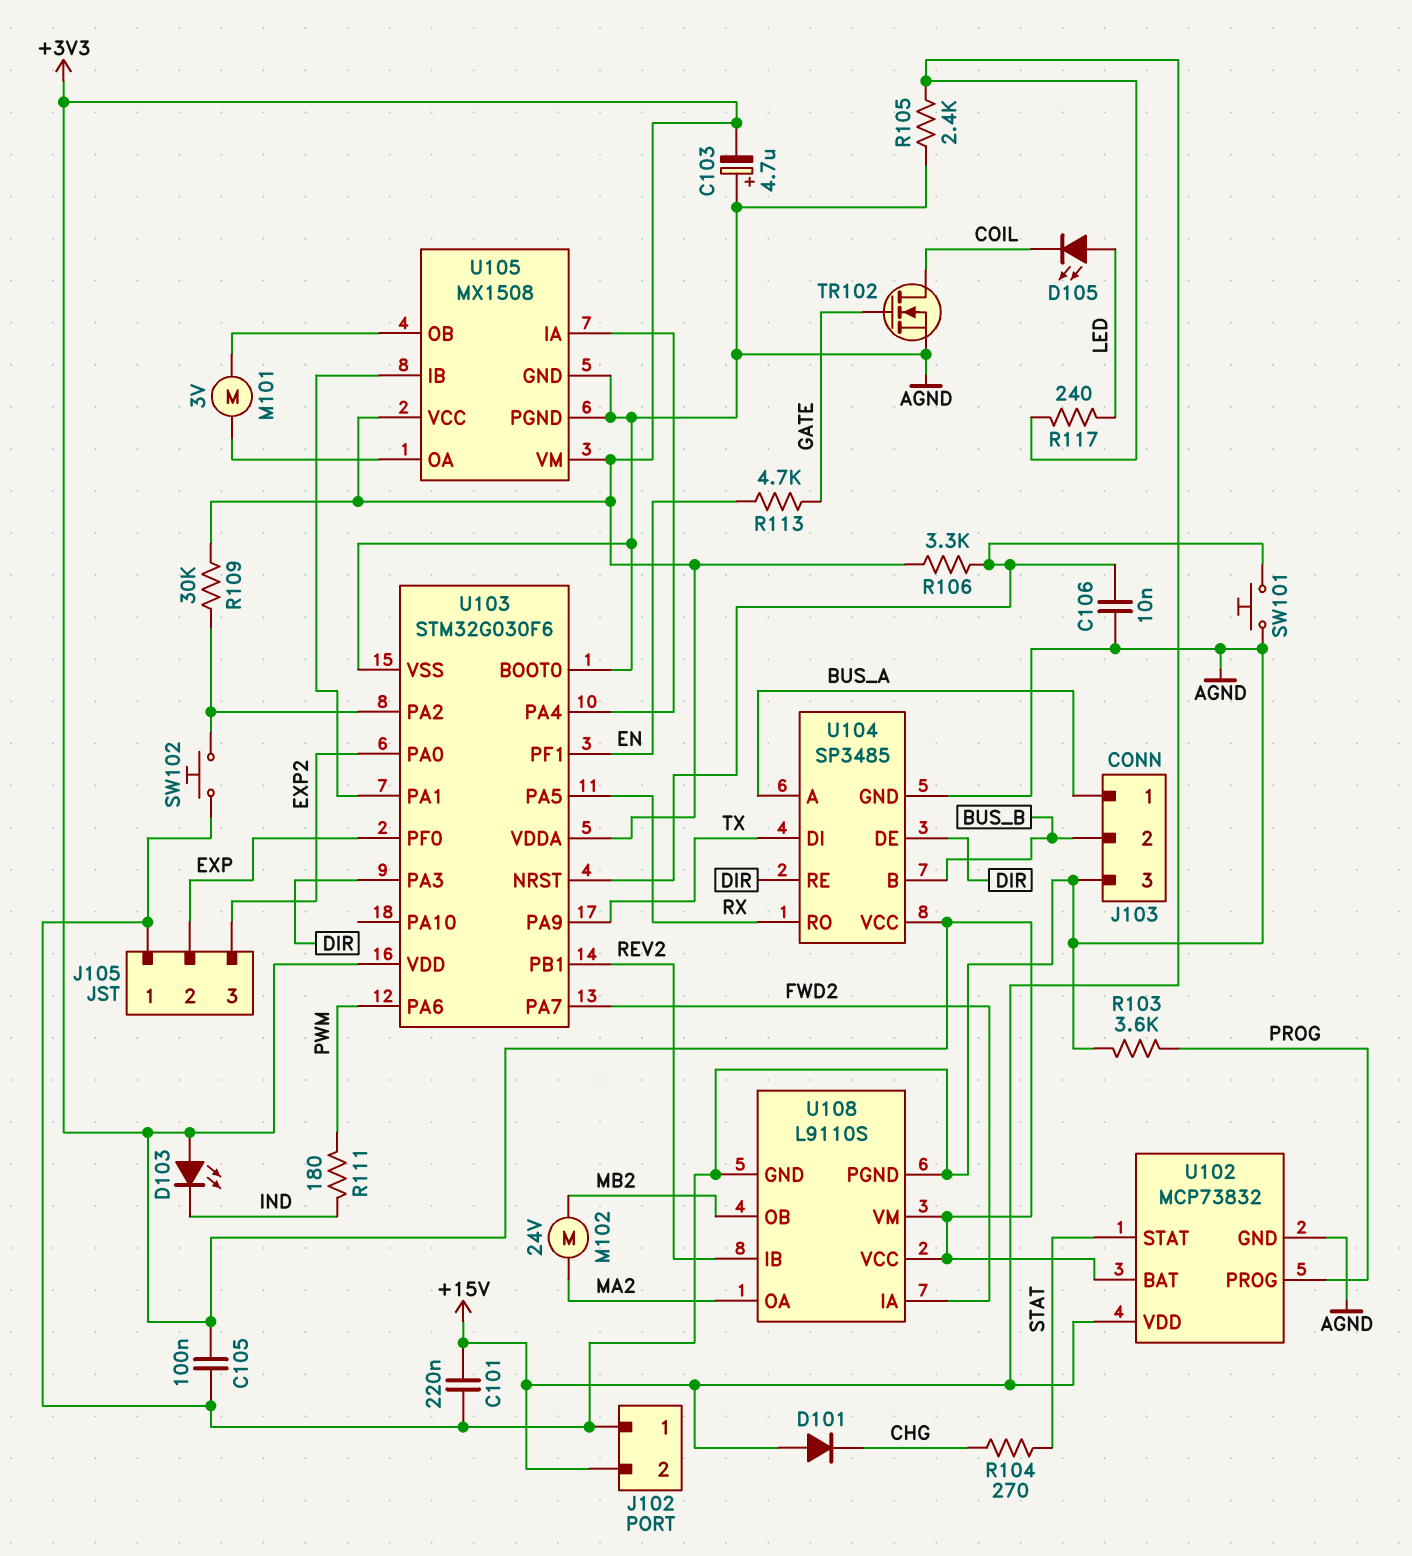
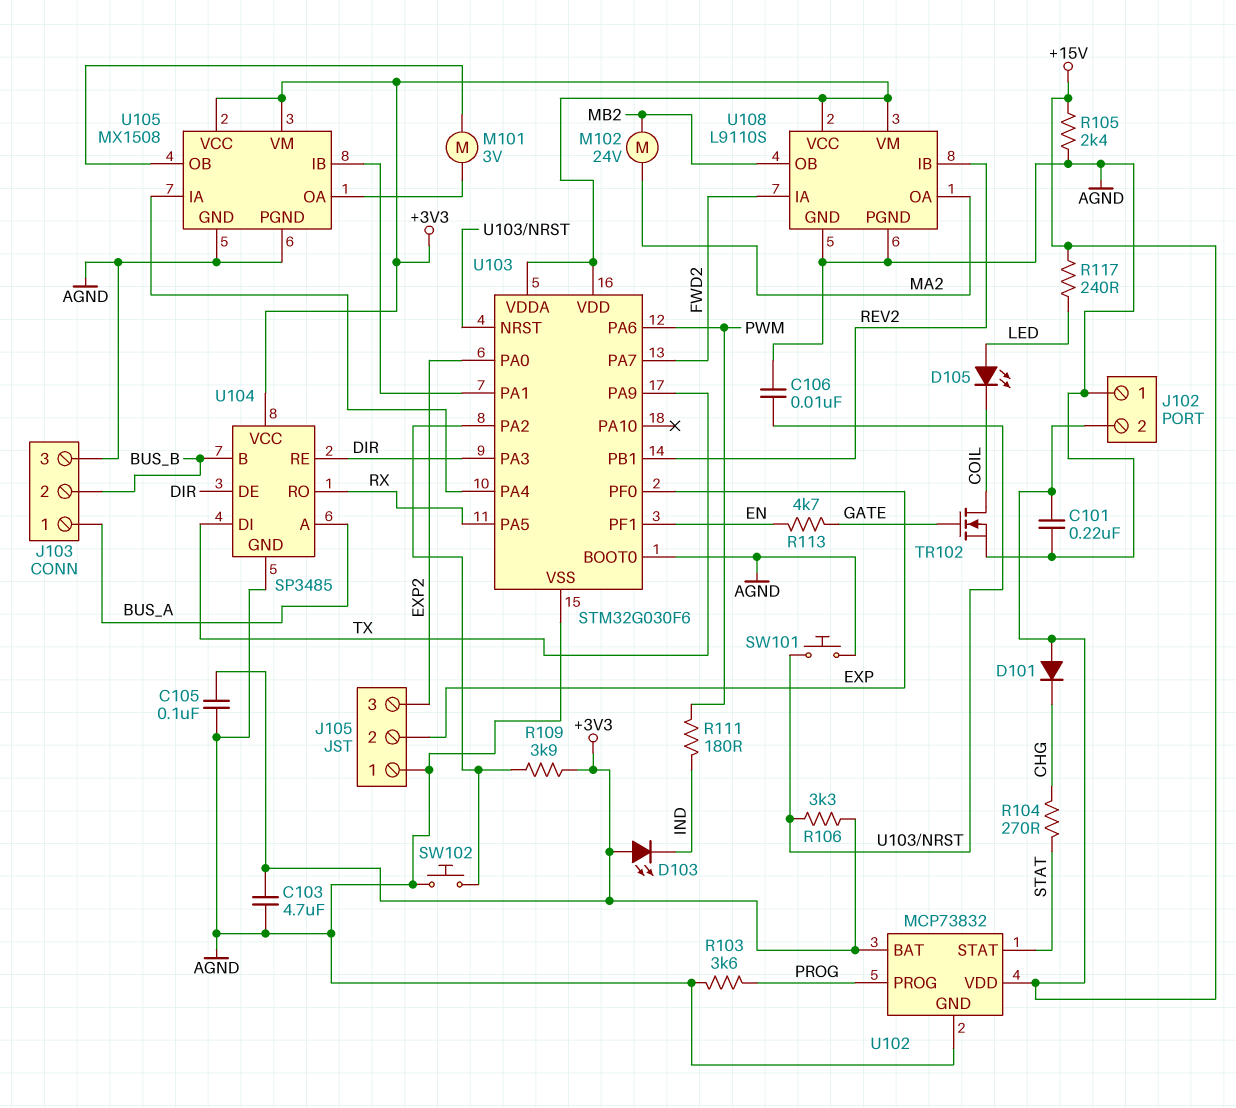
C103: 4.7uF (plus AGND, minus +3V3) -> 4.7uF (+3V3, AGND)
R109: 30k (+3V3, U103/PA2) -> 3.9k (+3V3, U103/PA2)

